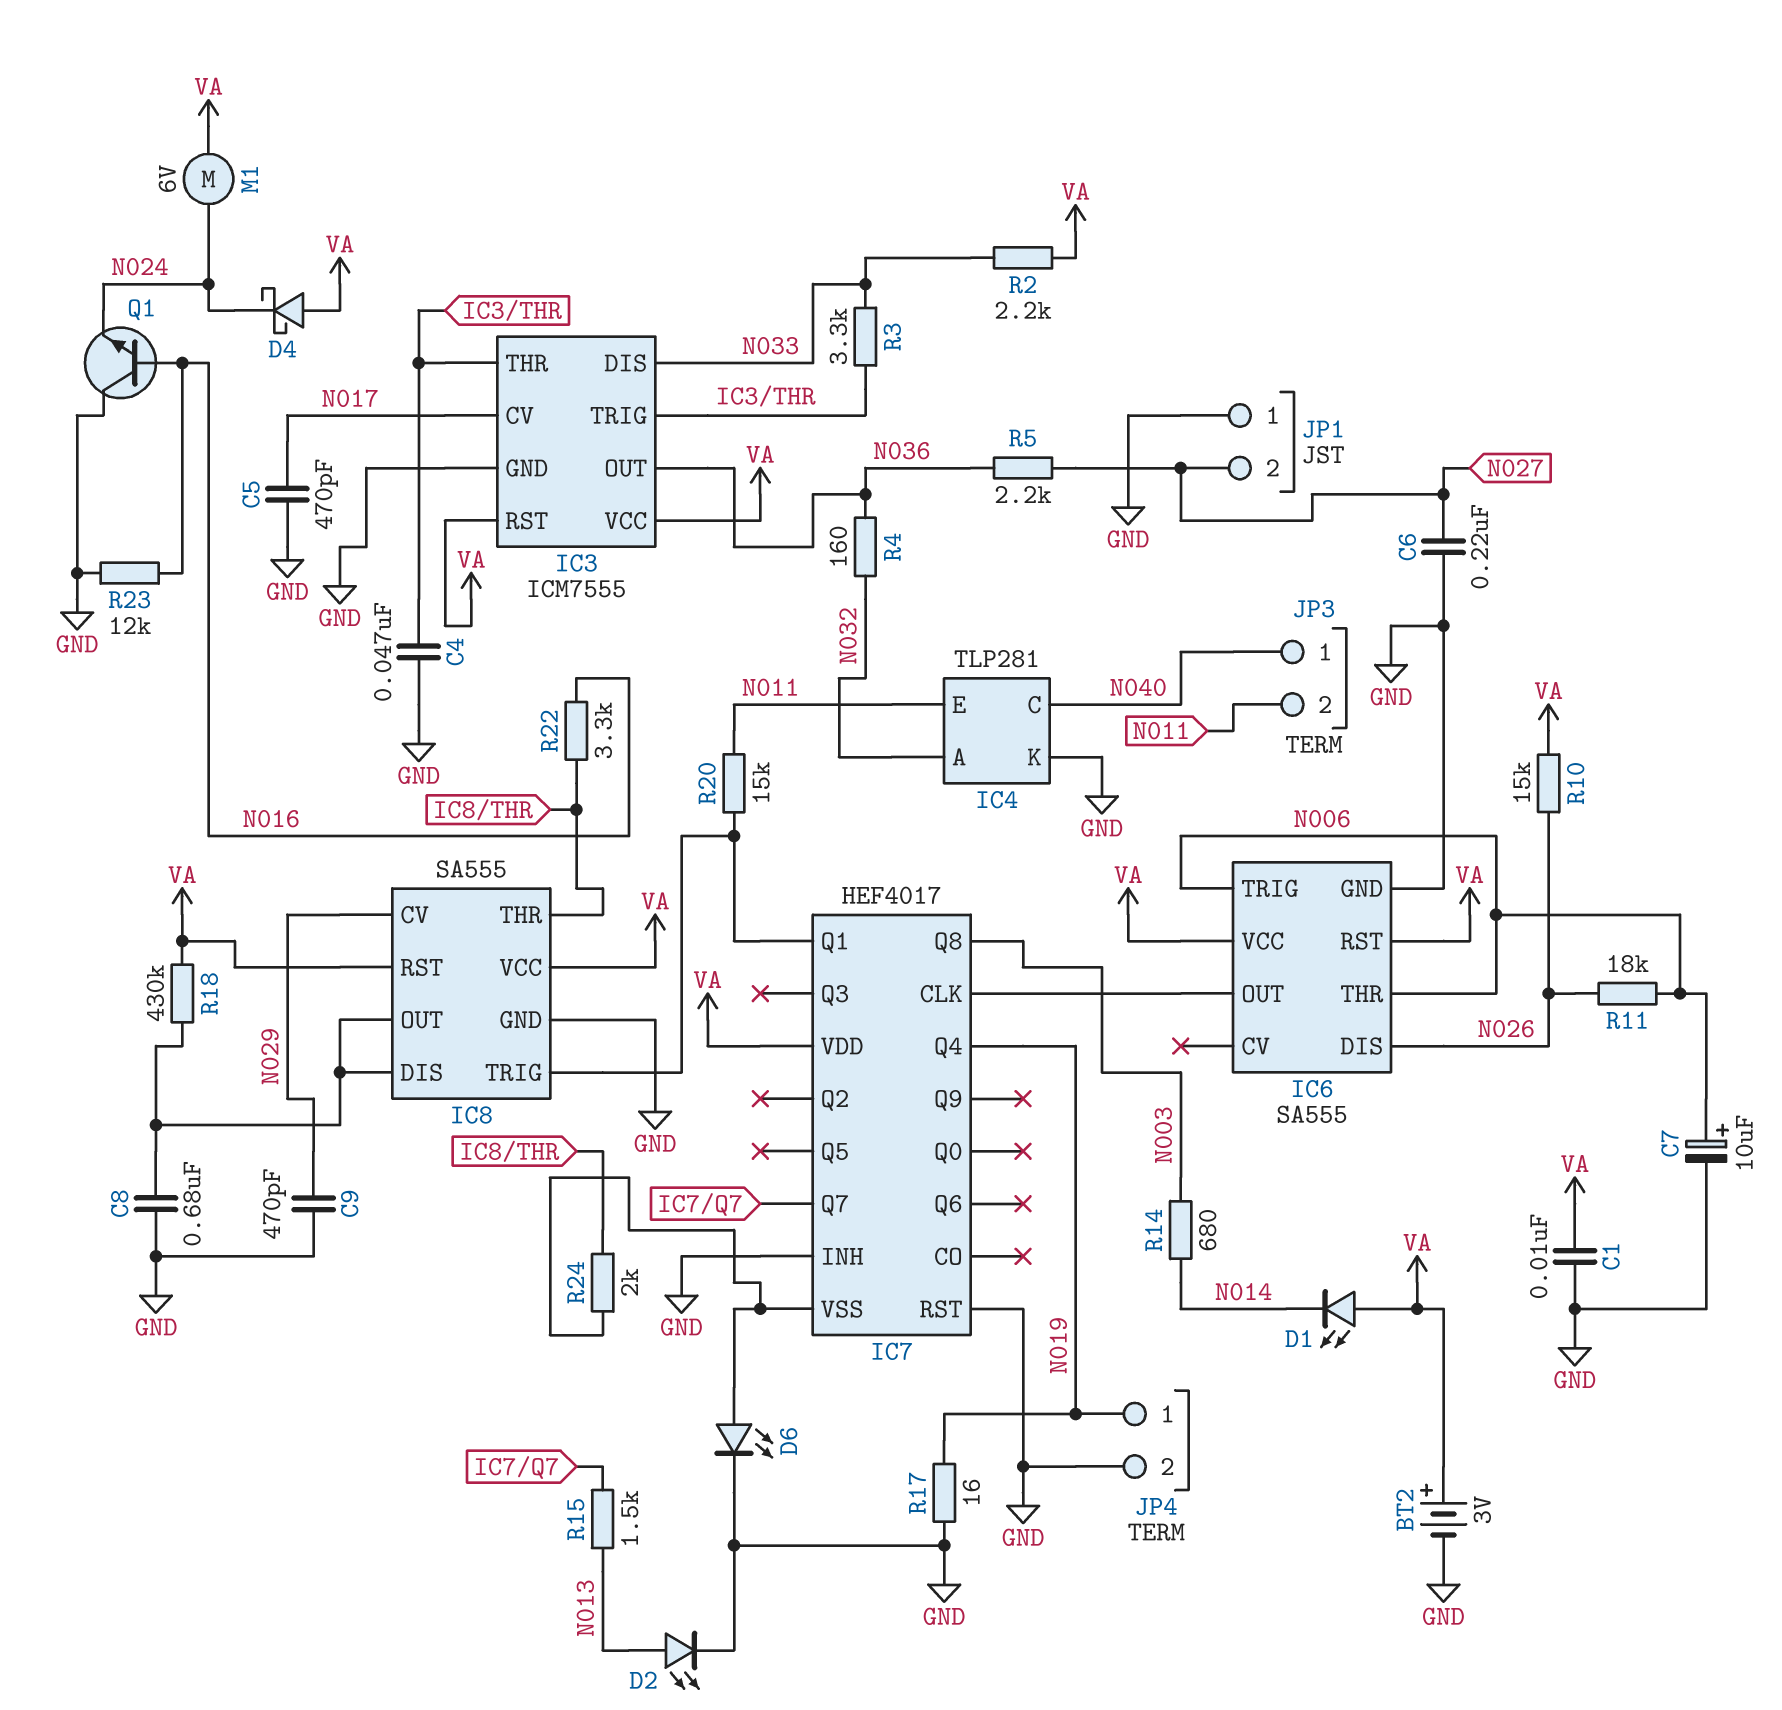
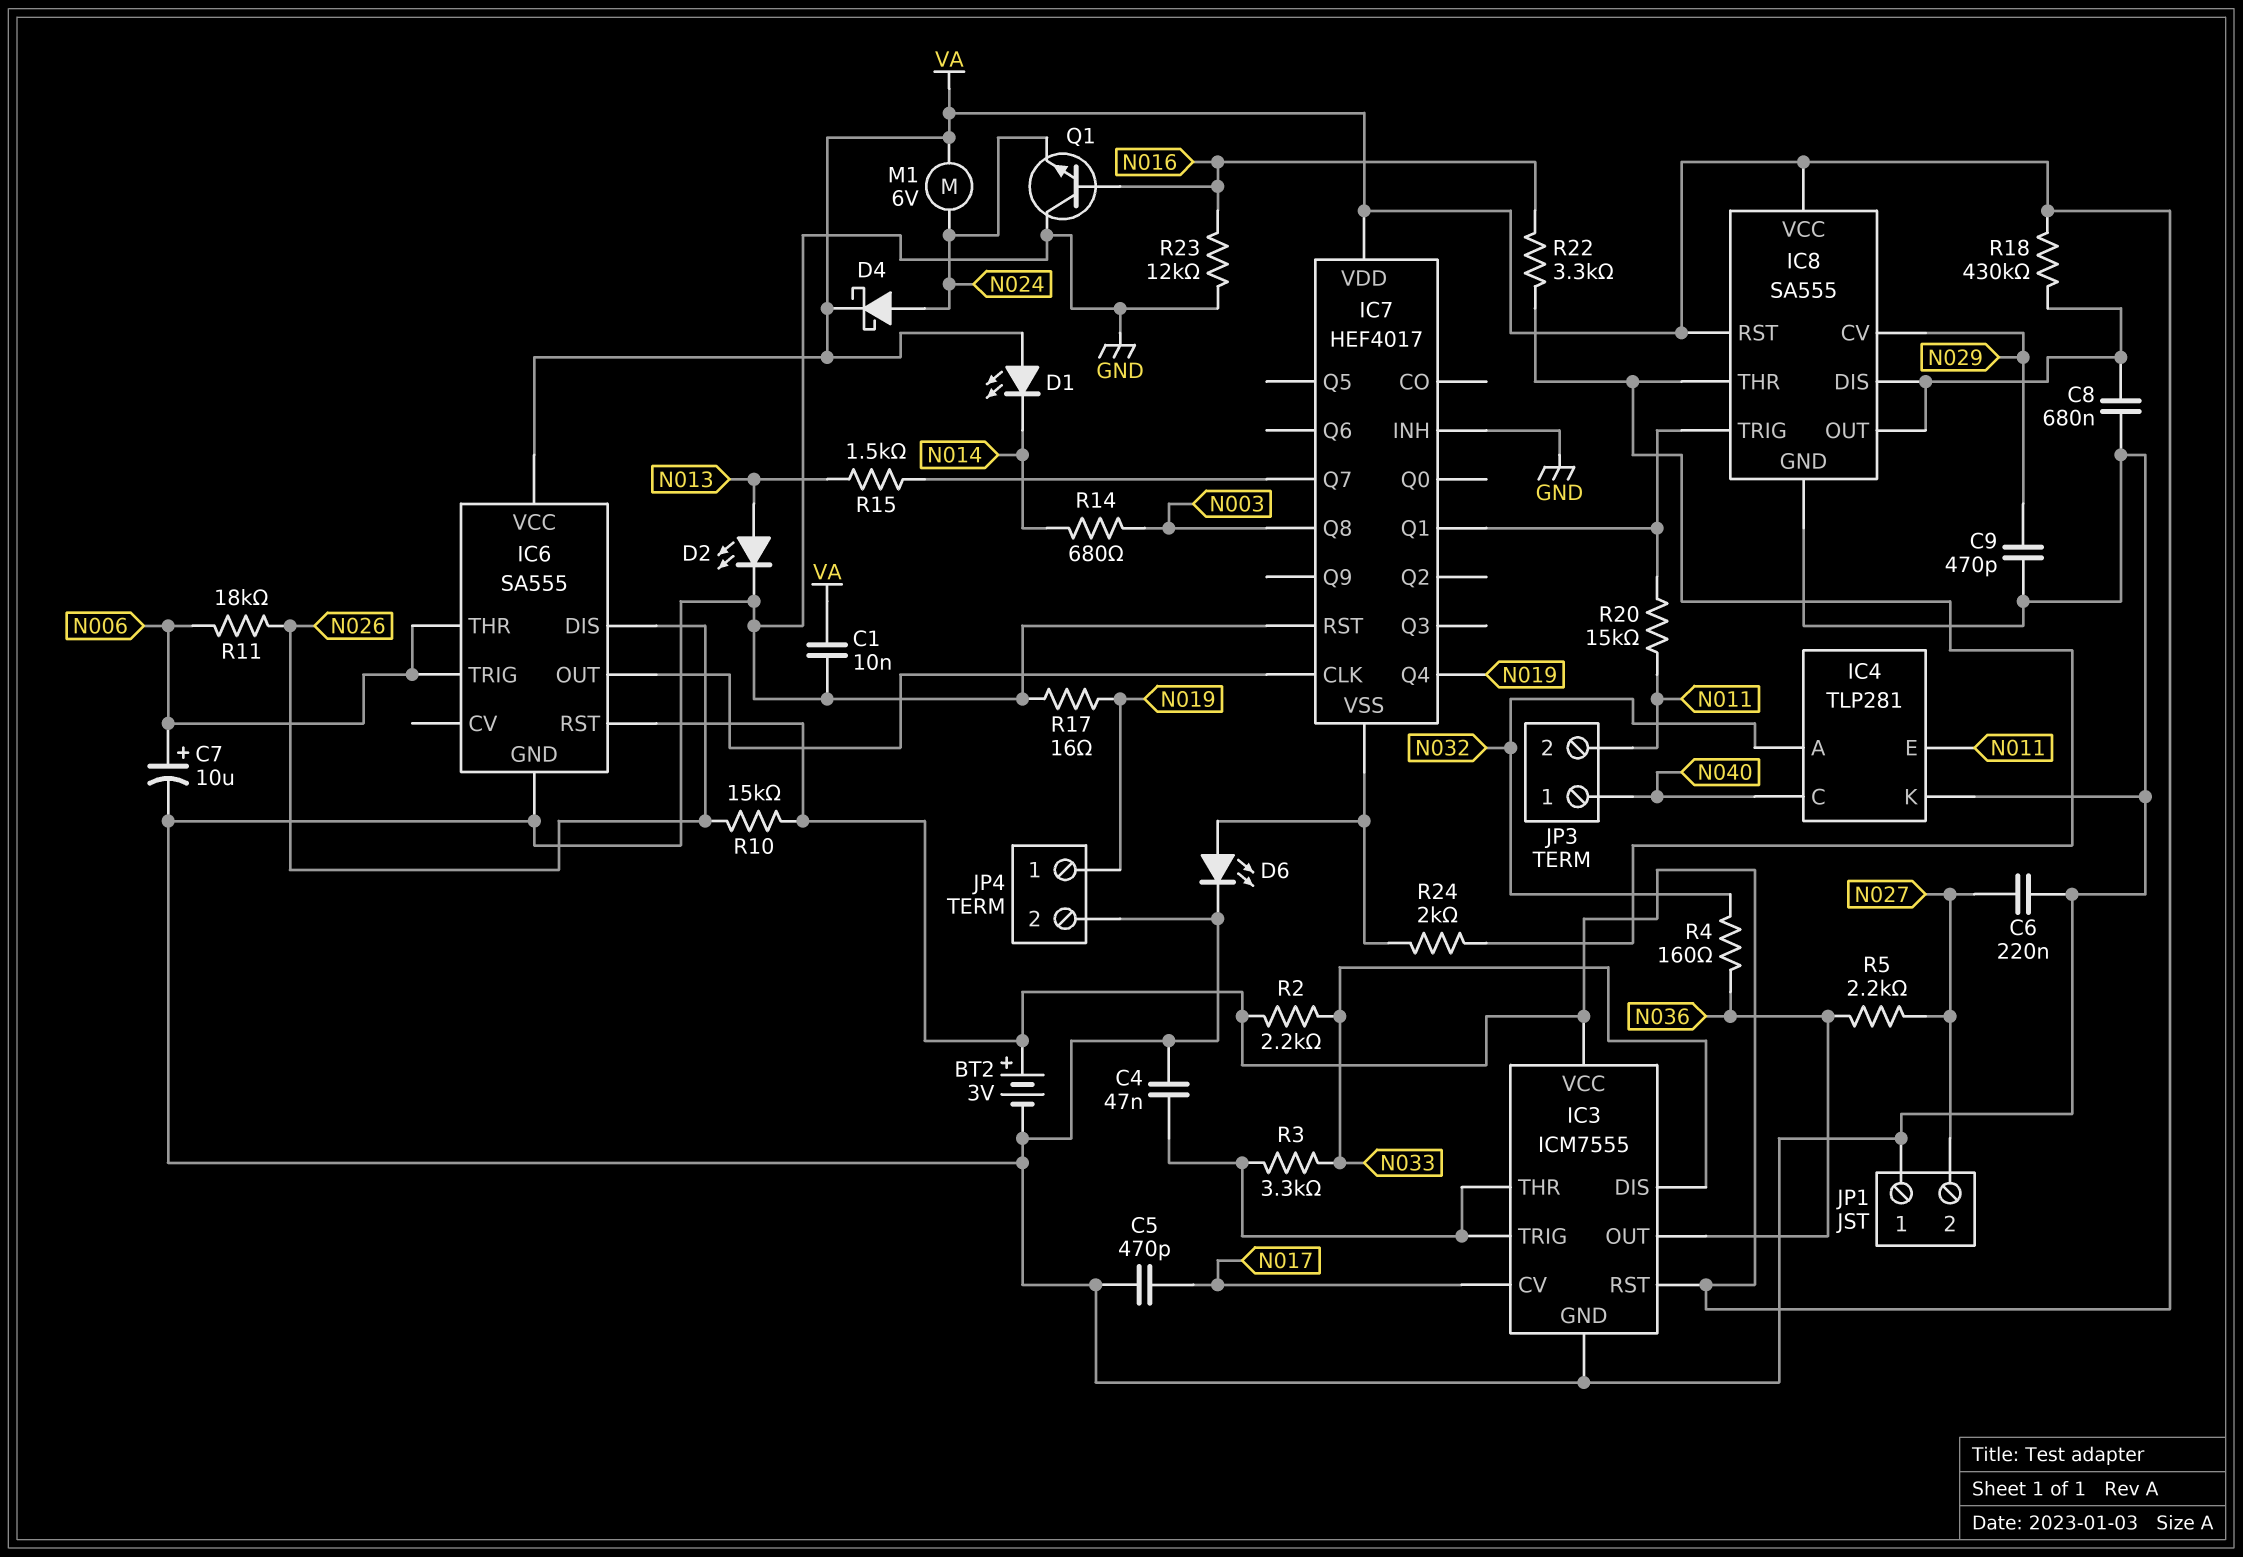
D4: schottky (A VA, K N024) -> schottky (A N024, K VA)

